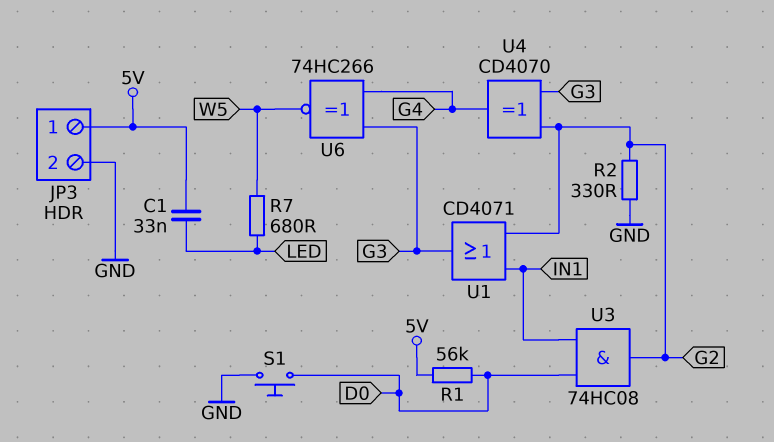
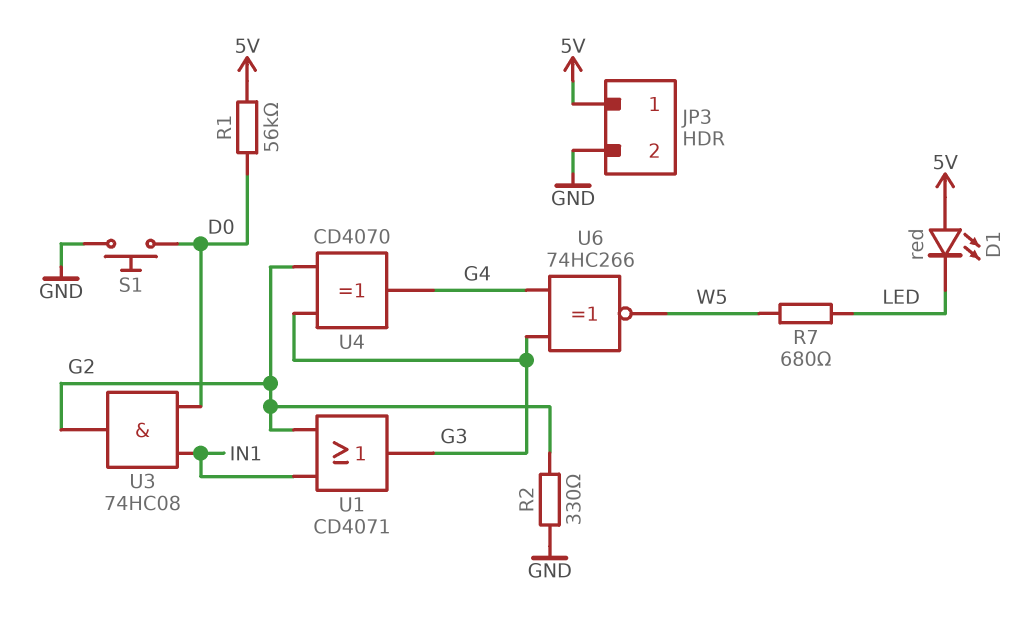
C1: 33nF (5V, LED) -> none
D1: none -> LED red (A 5V, K LED)

